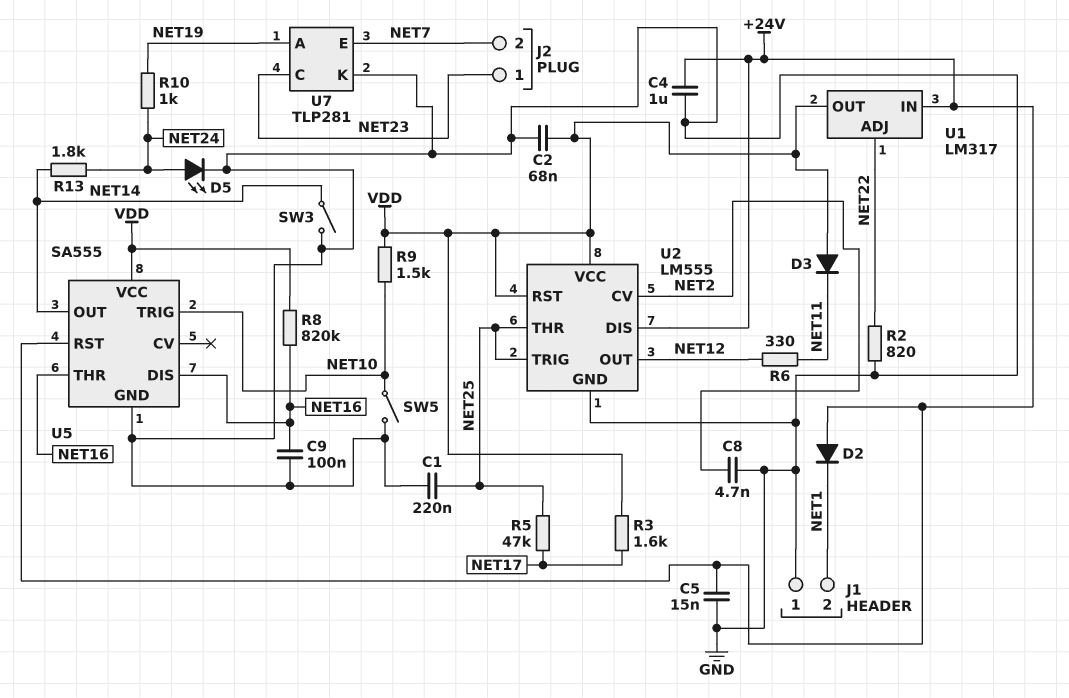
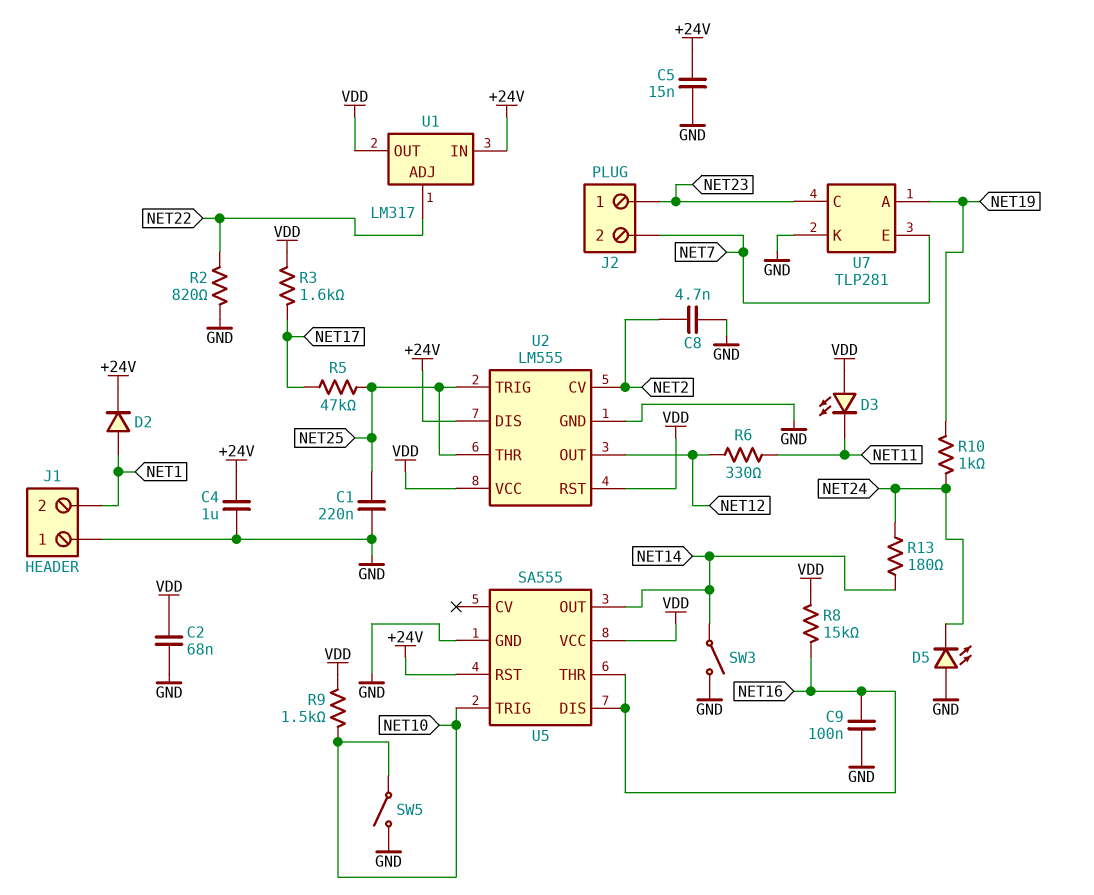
D2: diode (A +24V, K NET1) -> diode (A NET1, K +24V)
D3: diode (A VDD, K NET11) -> LED (A VDD, K NET11)
D5: LED (A NET24, K GND) -> LED (A GND, K NET24)
R8: 820k (NET16, VDD) -> 15k (NET16, VDD)
R13: 1.8k (NET14, NET24) -> 180 (NET14, NET24)

